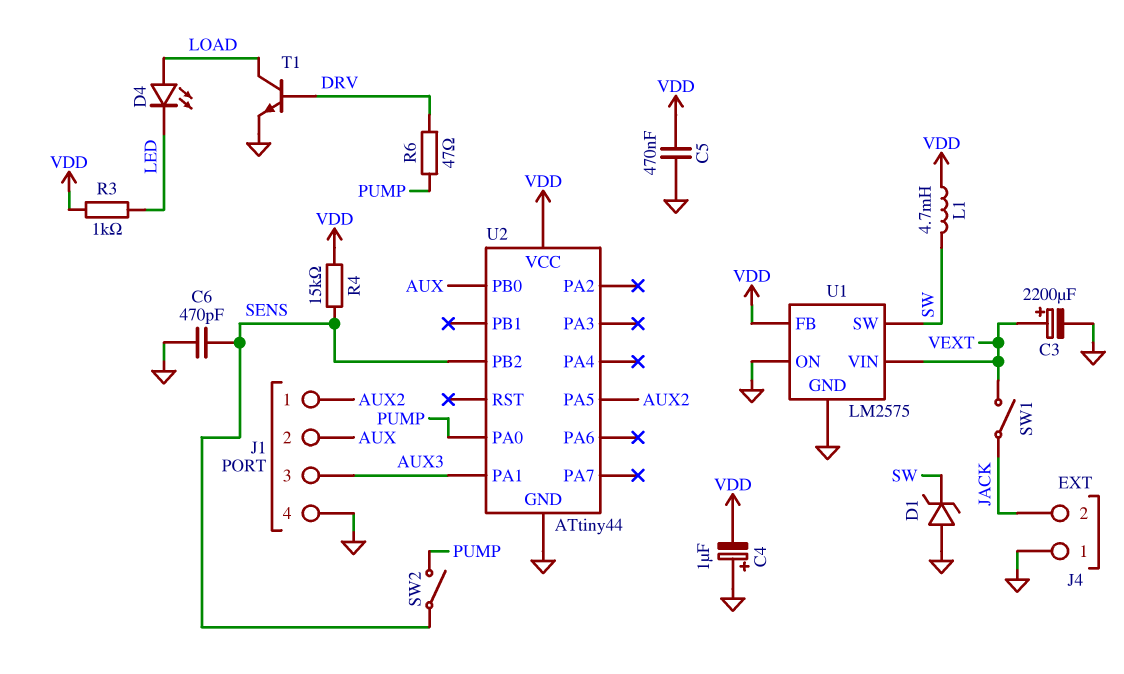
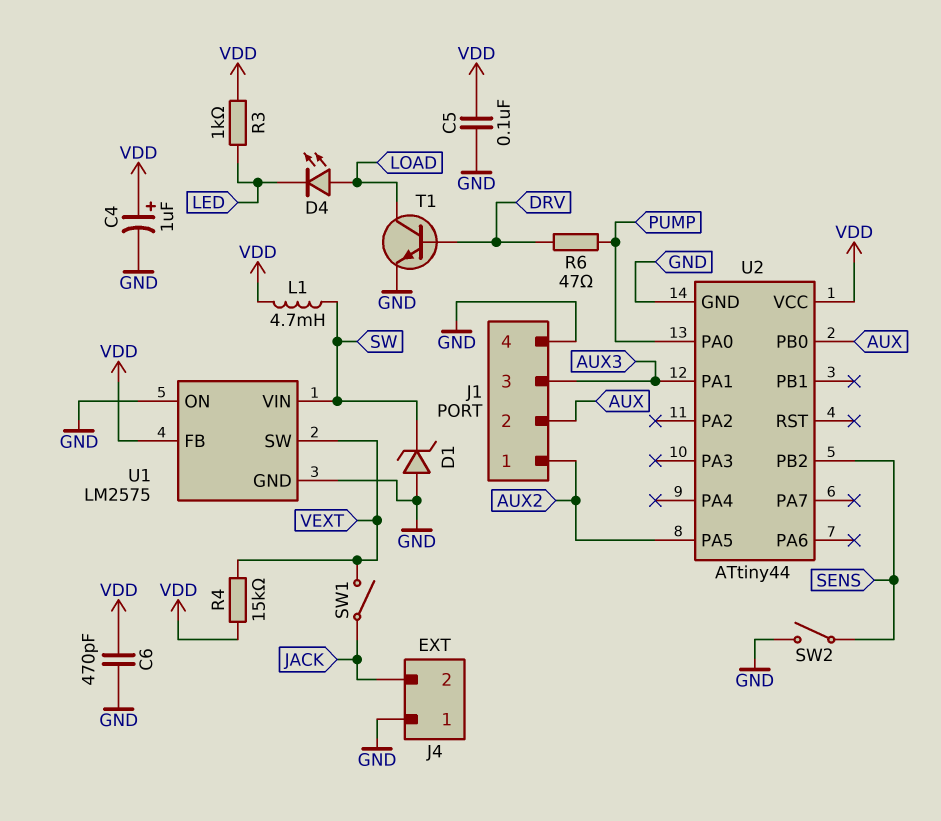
C3: 2200uF (plus VEXT, minus GND) -> none
C4: 1uF (plus GND, minus VDD) -> 1uF (plus VDD, minus GND)
C5: 470nF (GND, VDD) -> 100nF (GND, VDD)
C6: 470pF (GND, SENS) -> 470pF (GND, VDD)
R4: 15k (SENS, VDD) -> 15k (VDD, VEXT)
SW2: switch (PUMP, SENS) -> switch (GND, SENS)
U1 pin SW: SW -> VEXT
U1 pin VIN: VEXT -> SW

